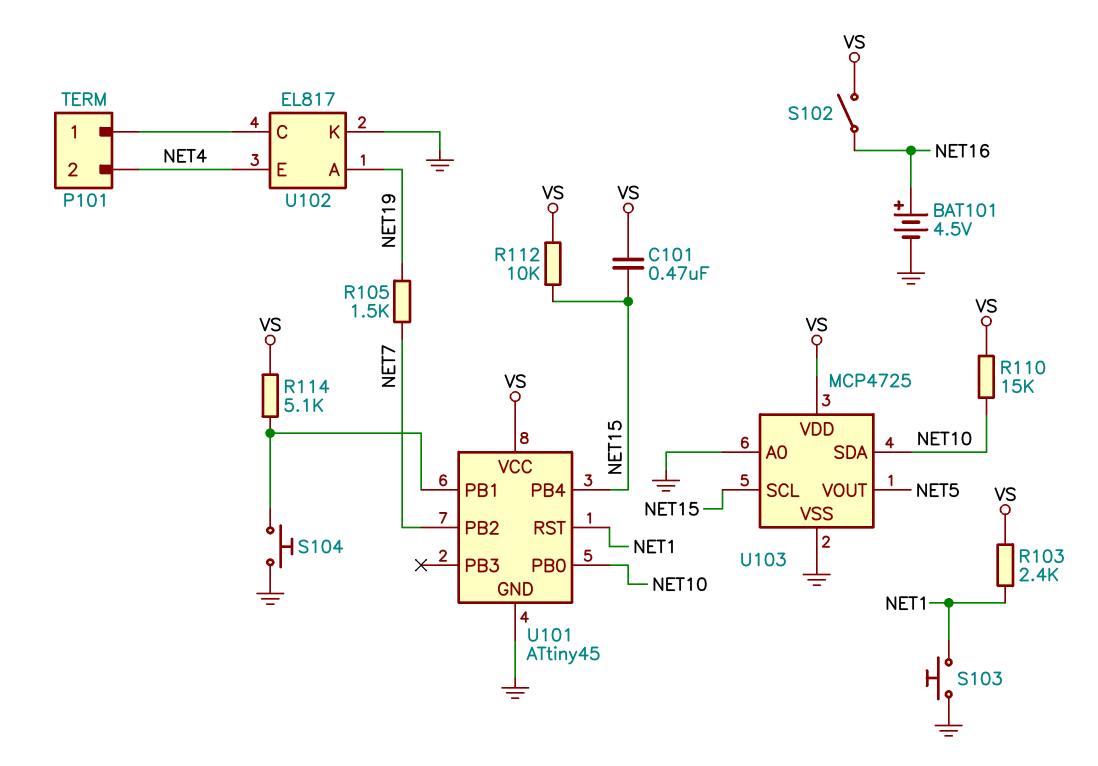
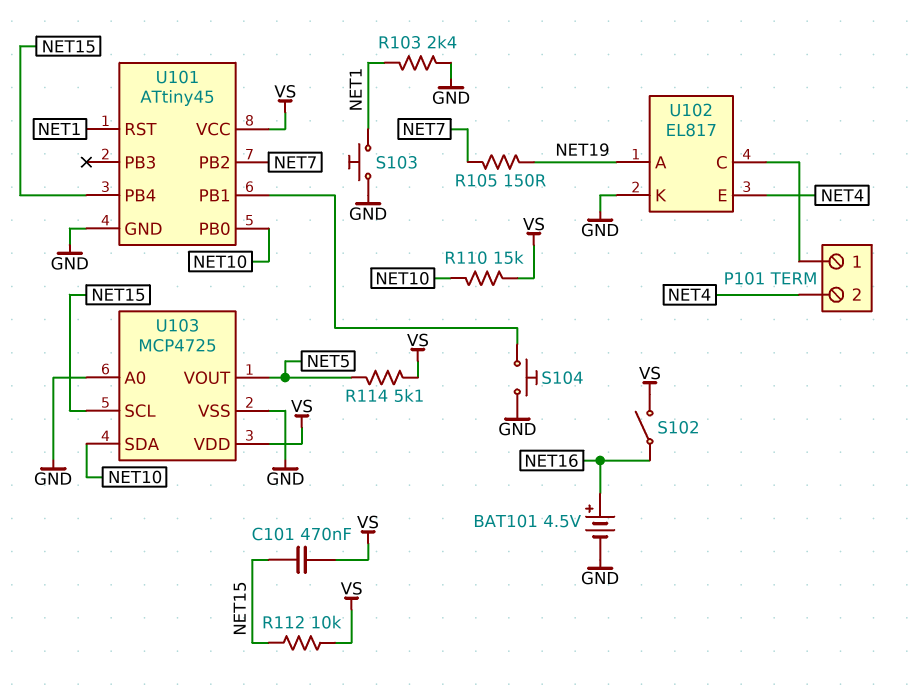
R103: 2.4k (NET1, VS) -> 2.4k (GND, NET1)
R105: 1.5k (NET7, NET19) -> 150 (NET7, NET19)
R114: 5.1k (U101/PB1, VS) -> 5.1k (NET5, VS)

